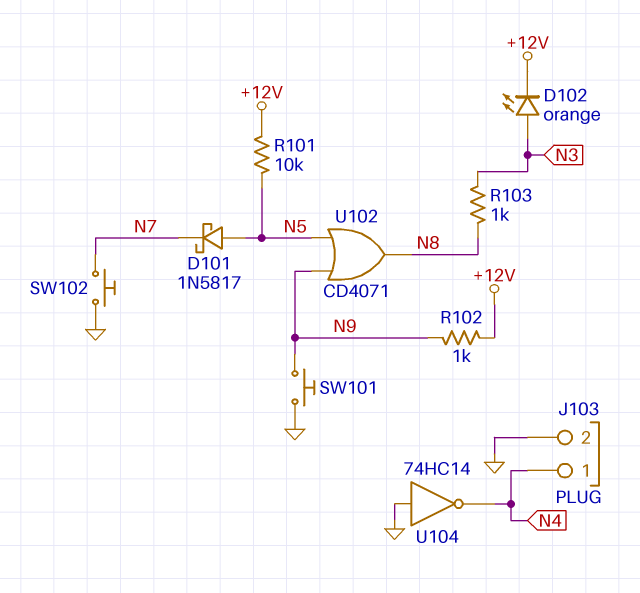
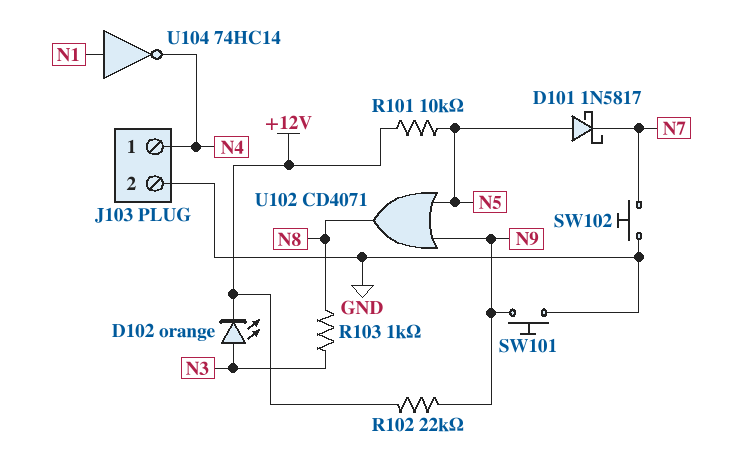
R102: 1k (+12V, N9) -> 22k (+12V, N9)
U104: NOT 74HC14 (in GND, out N4) -> NOT 74HC14 (in N1, out N4)

